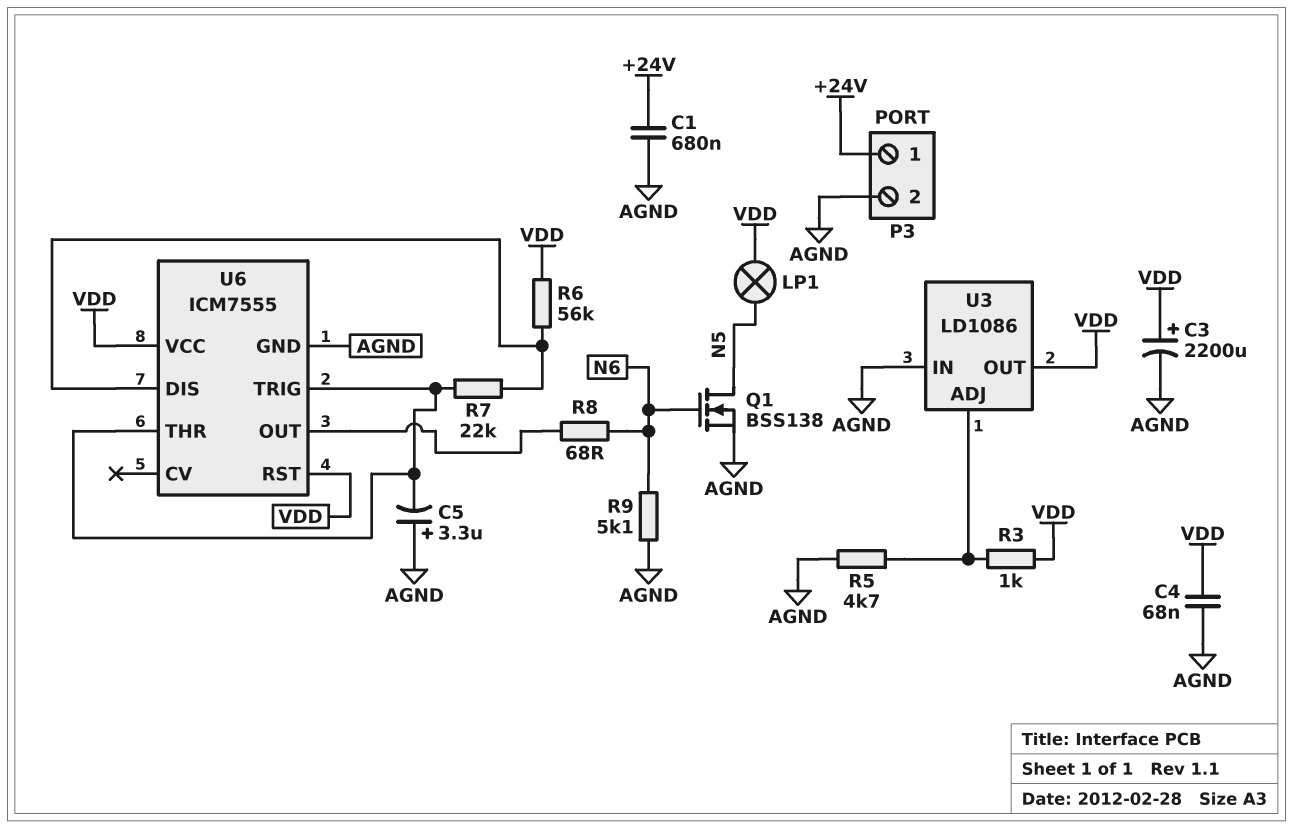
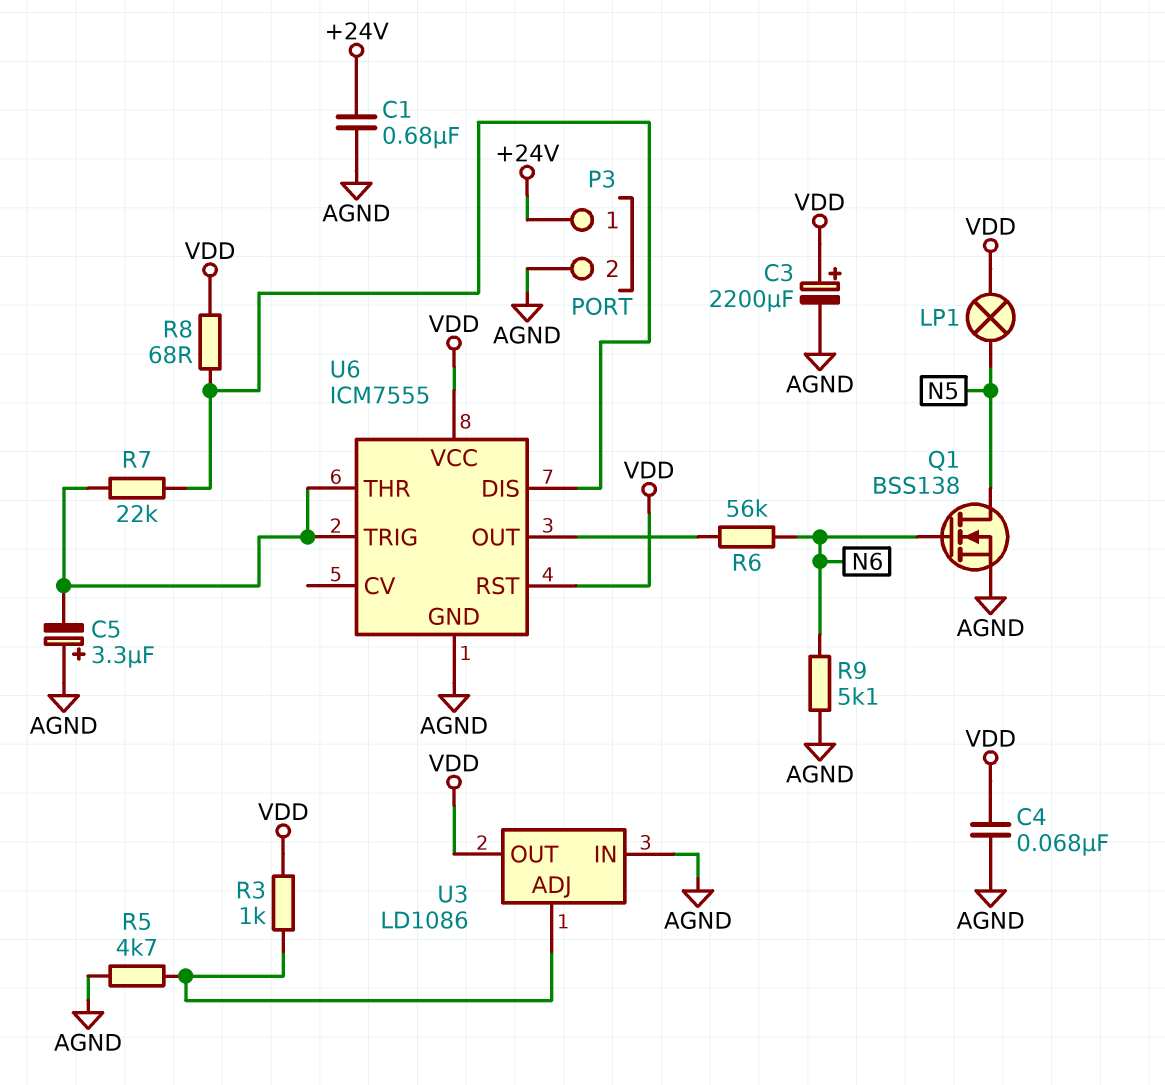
R6: 56k (U6/DIS, VDD) -> 56k (N6, U6/OUT)
R8: 68 (N6, U6/OUT) -> 68 (U6/DIS, VDD)

